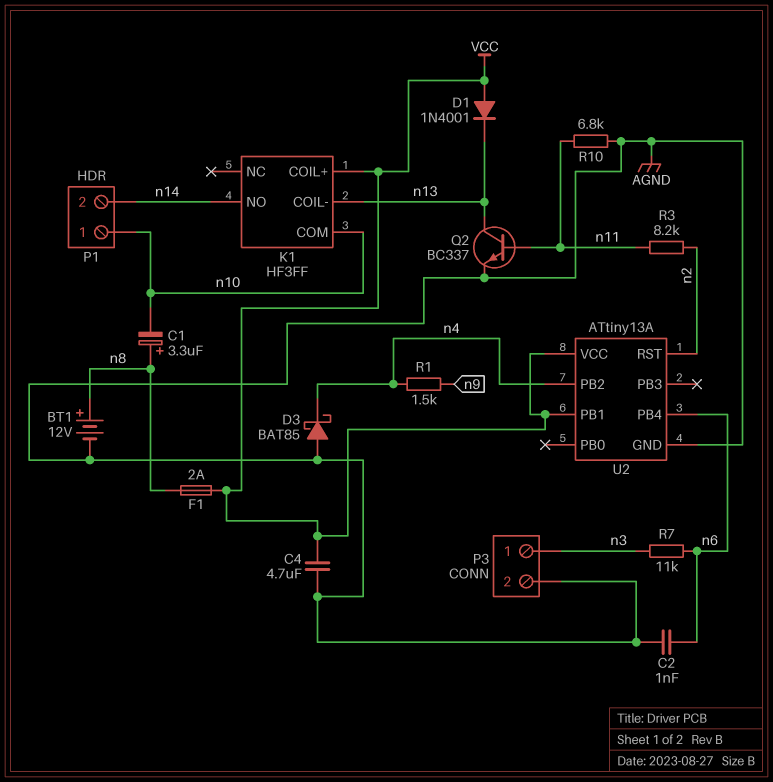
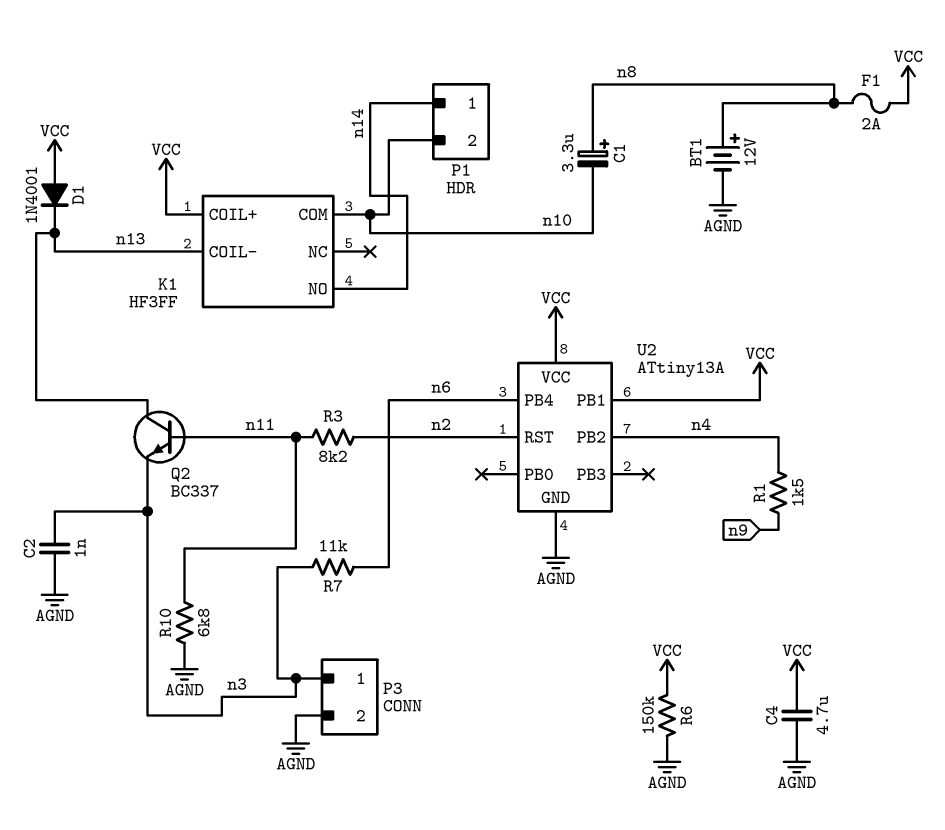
C2: 1nF (AGND, n6) -> 1nF (AGND, n3)
D3: schottky BAT85 (A AGND, K n4) -> none
P1 pin 1: n10 -> n14
P1 pin 2: n14 -> n10
Q2: NPN BC337 (B n11, C n13, E AGND) -> NPN BC337 (B n11, C n13, E n3)
R6: none -> 150k (AGND, VCC)

